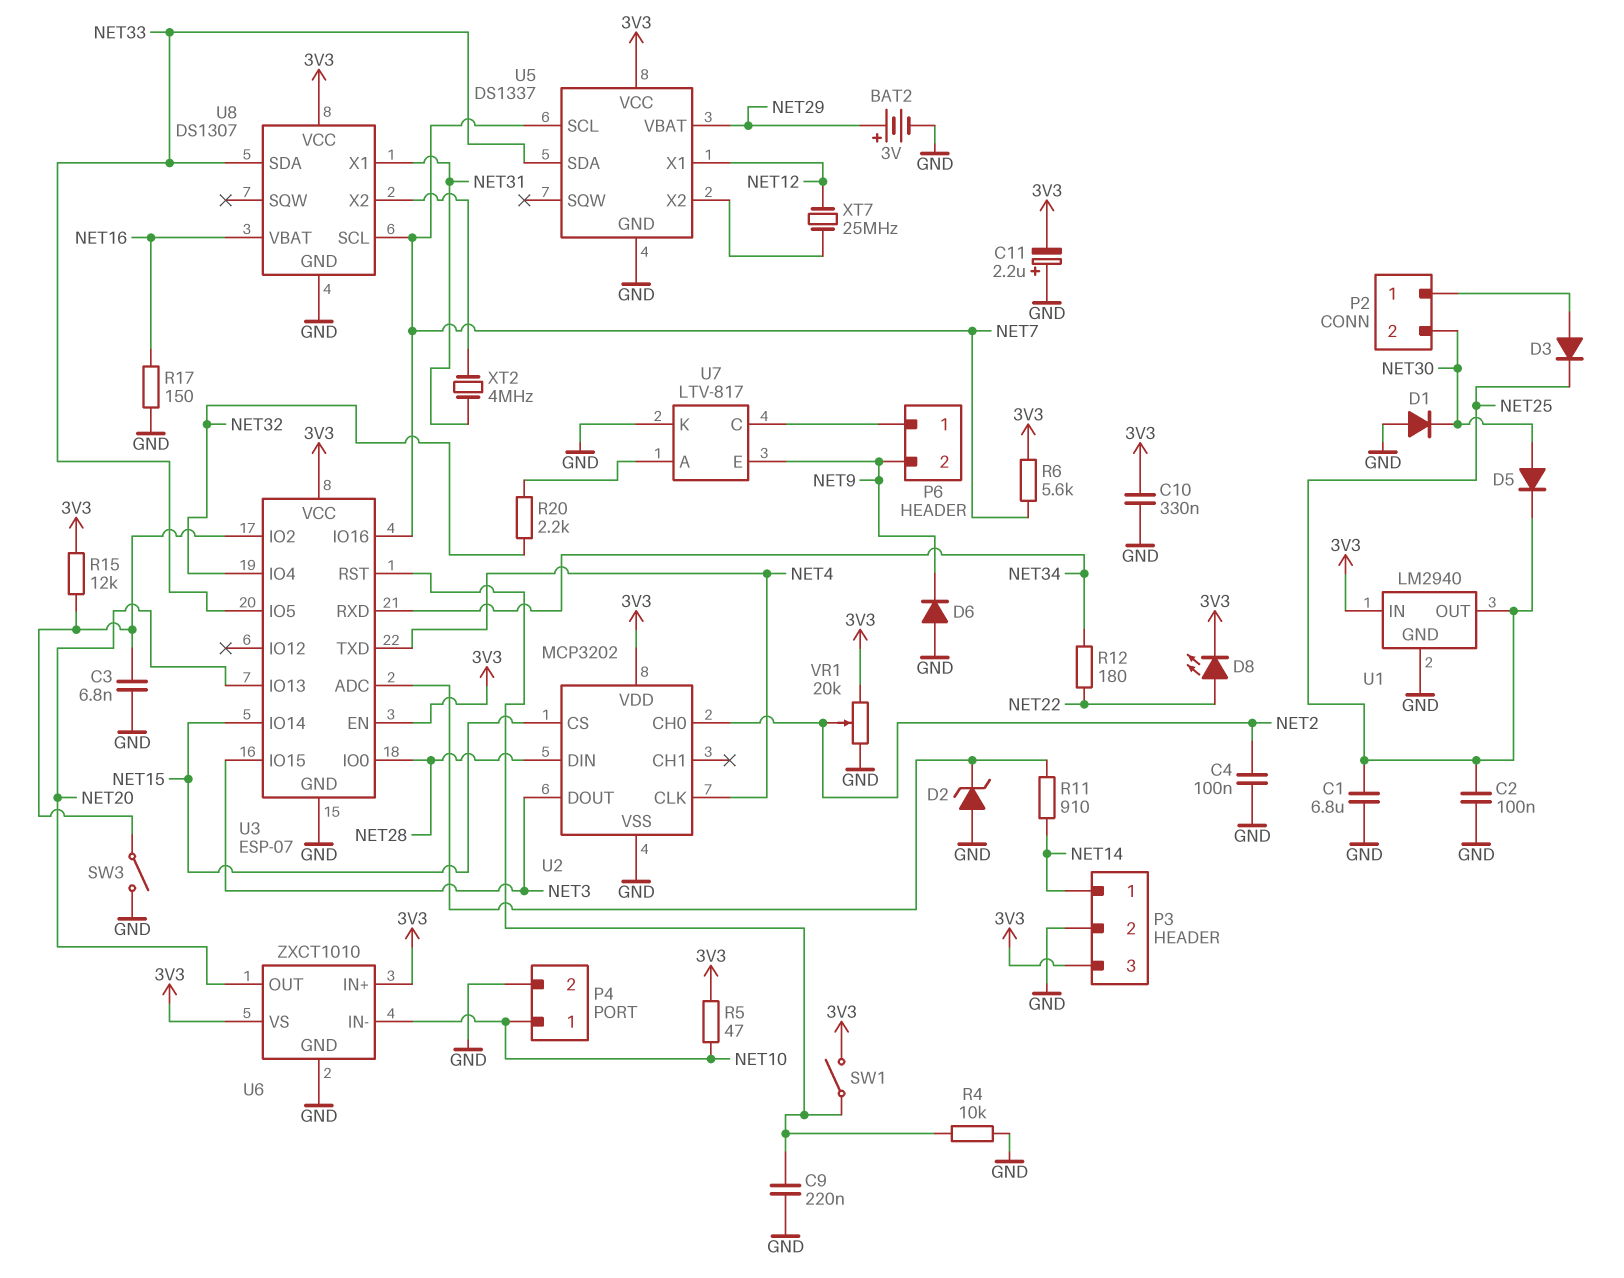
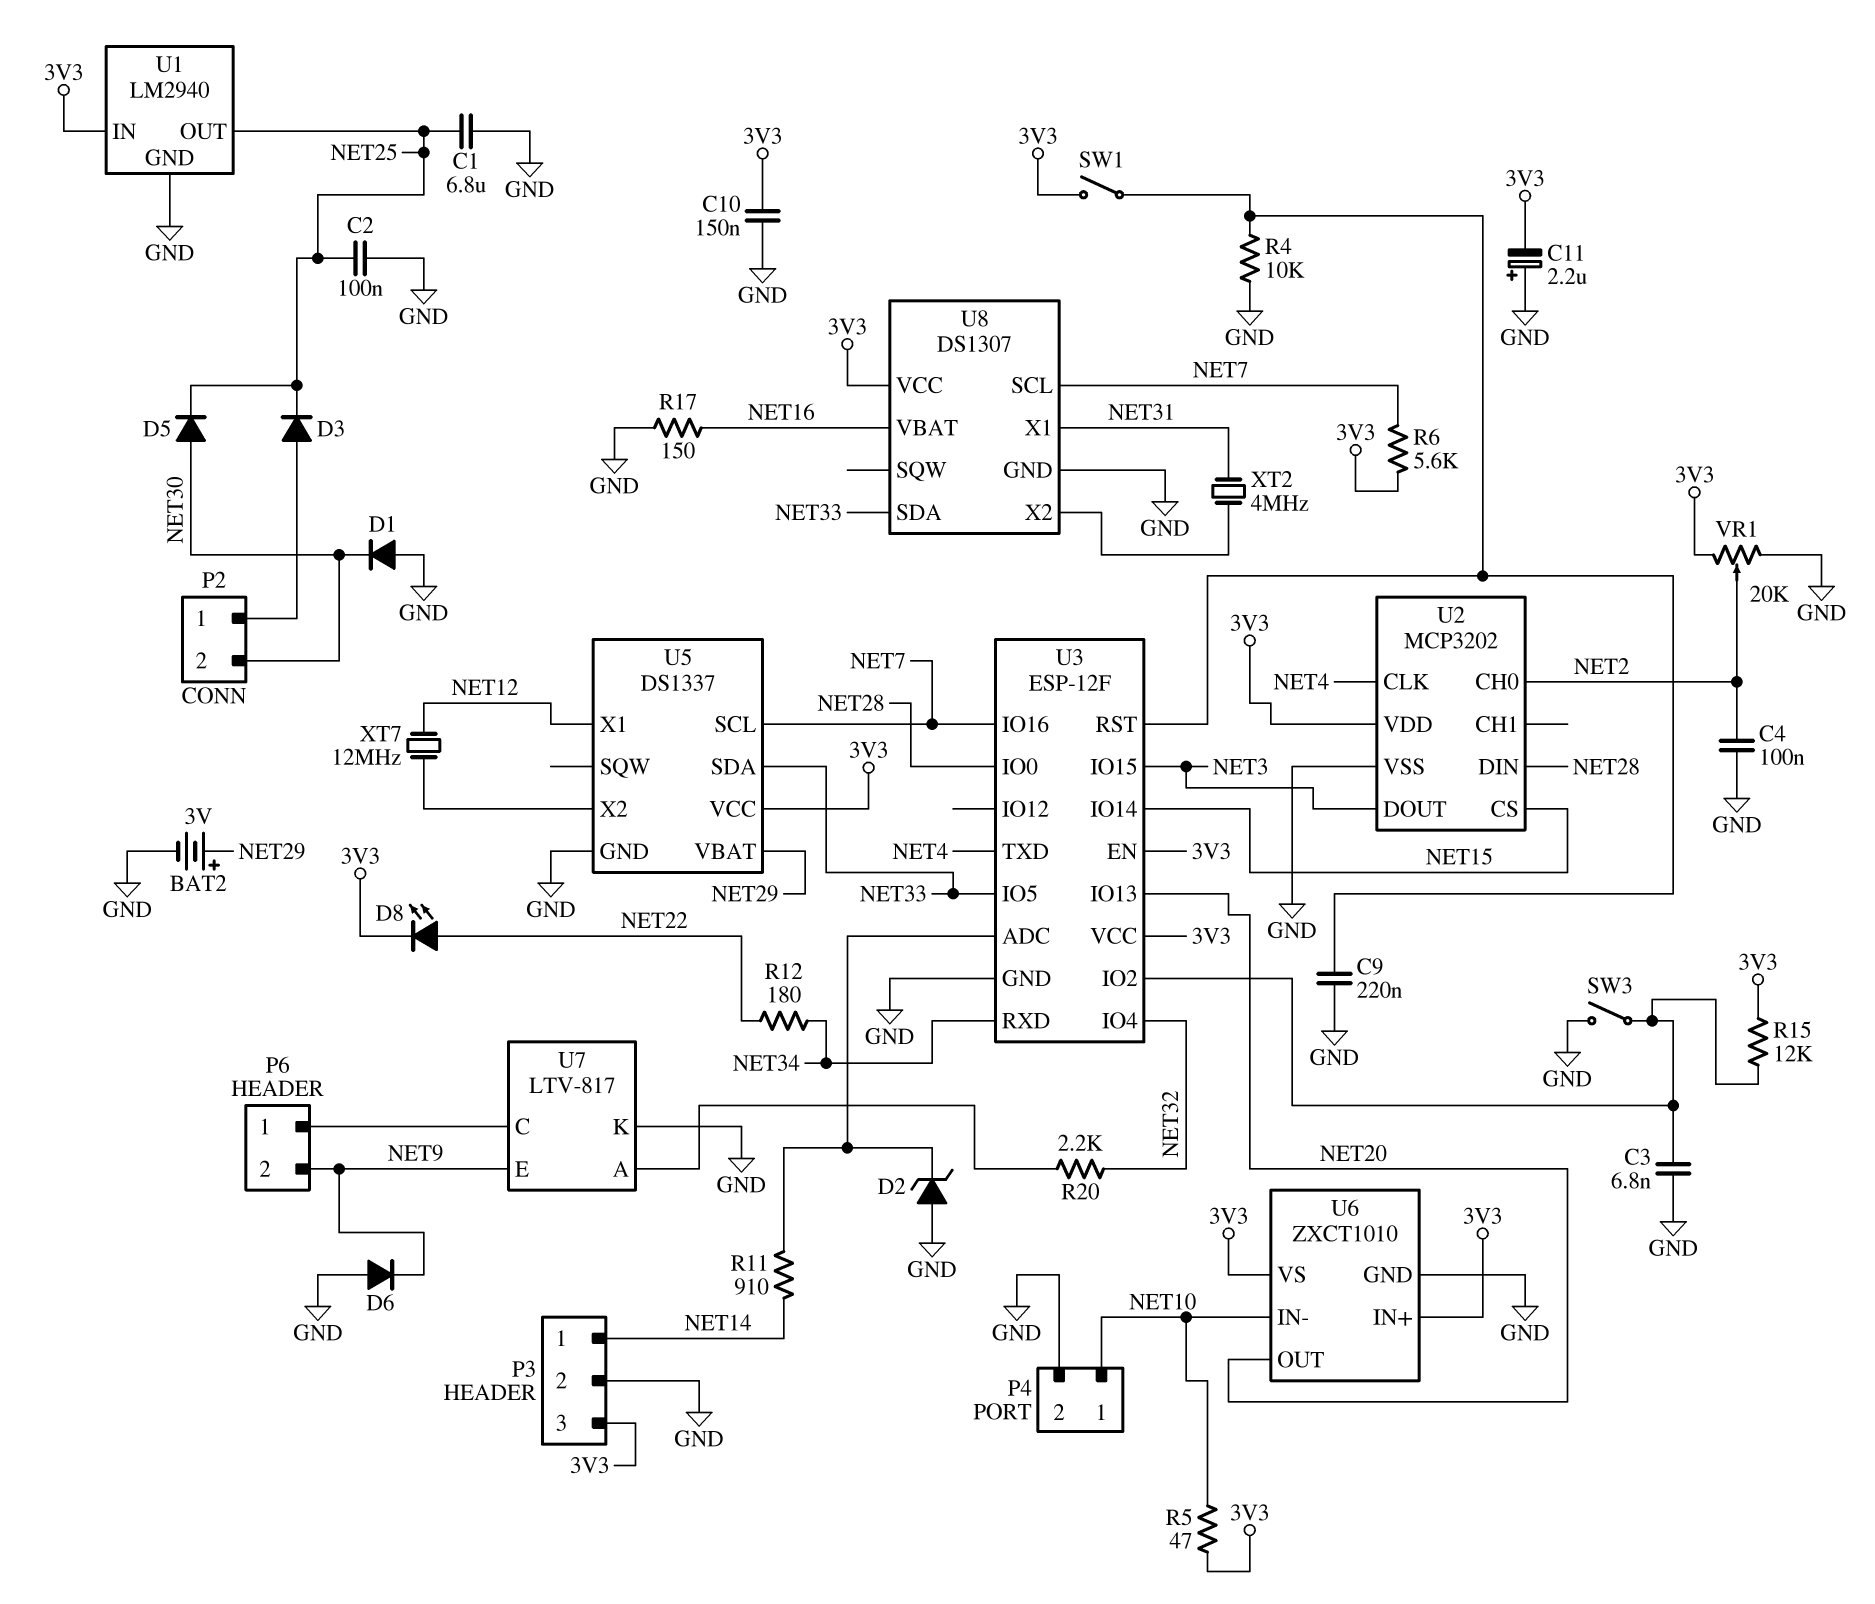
C10: 330nF (3V3, GND) -> 150nF (3V3, GND)
U3: ESP-07 -> ESP-12F
XT7: 25MHz (NET12, U5/X2) -> 12MHz (NET12, U5/X2)

